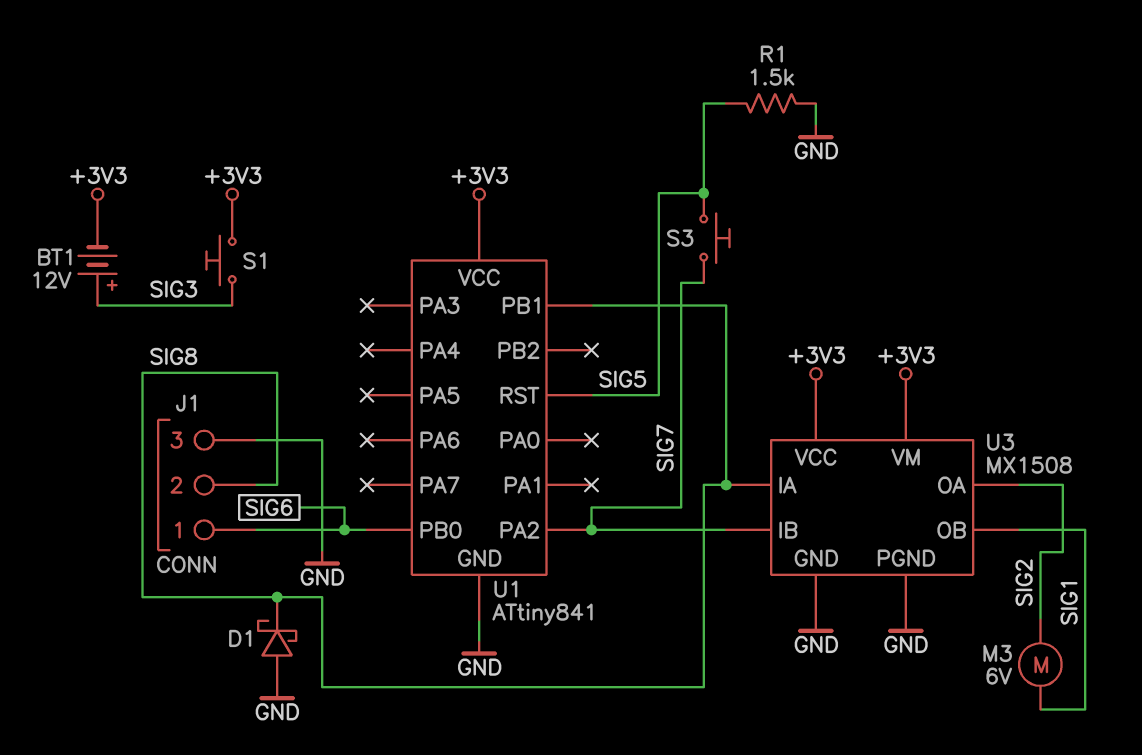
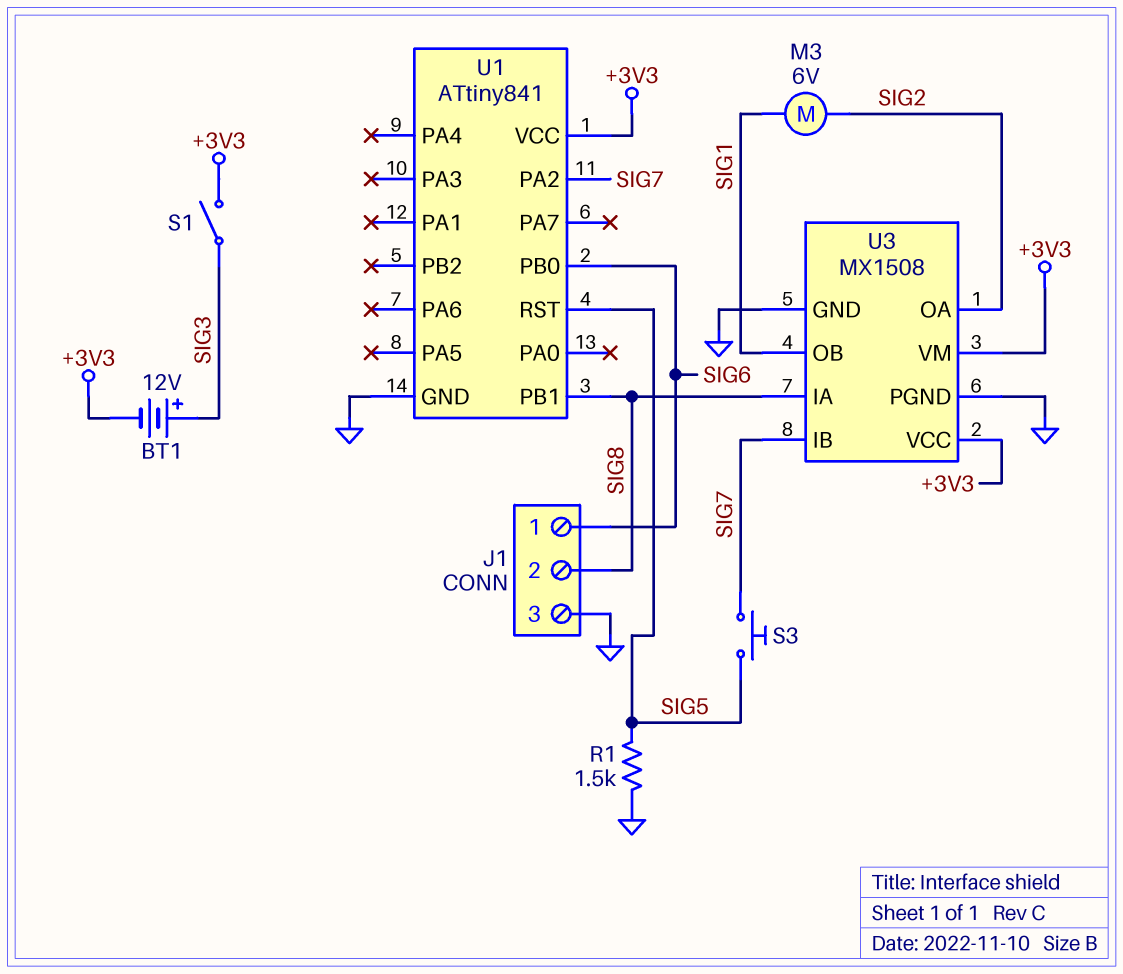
D1: schottky (A GND, K SIG8) -> none
S1: button (+3V3, SIG3) -> switch (+3V3, SIG3)

